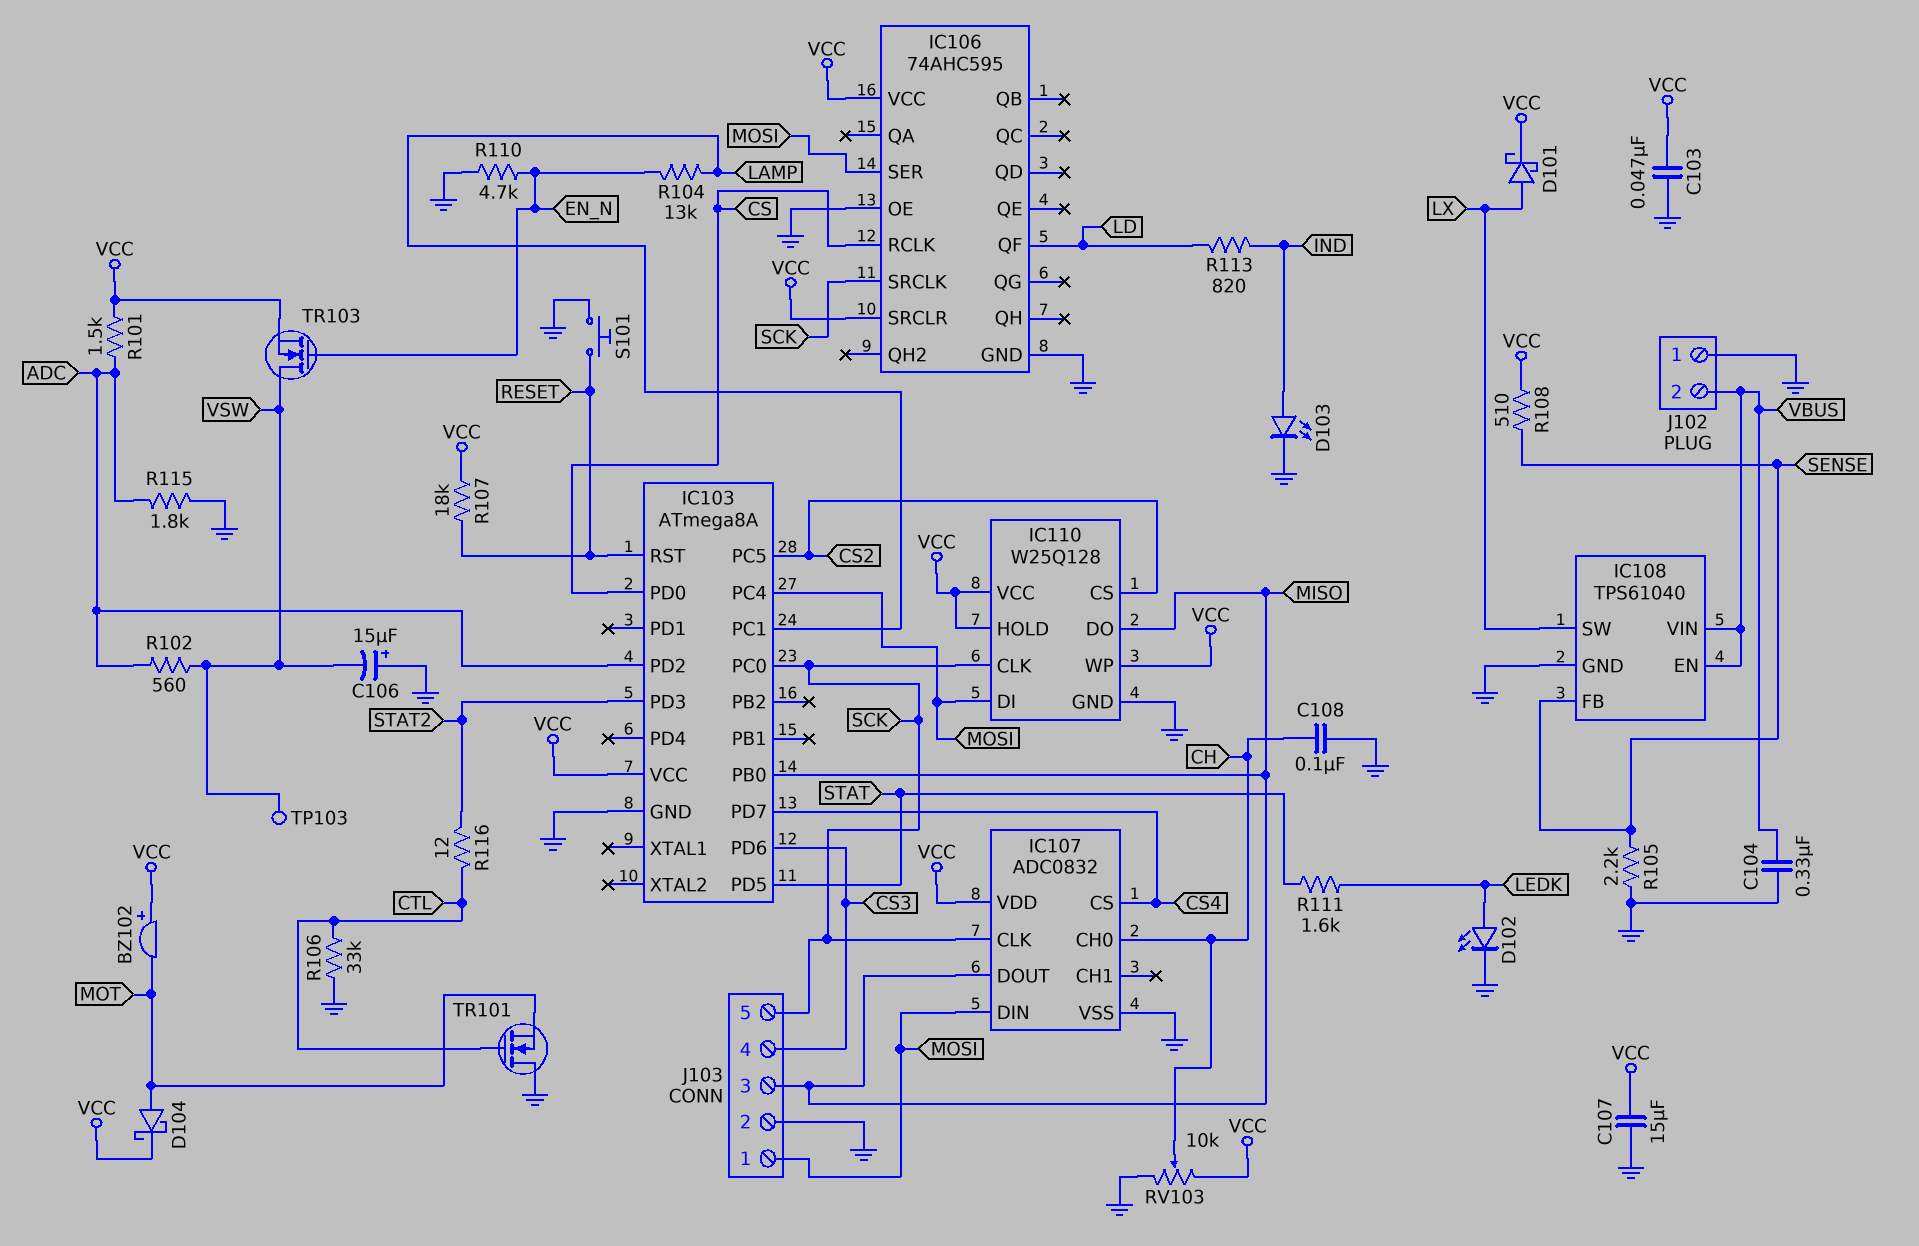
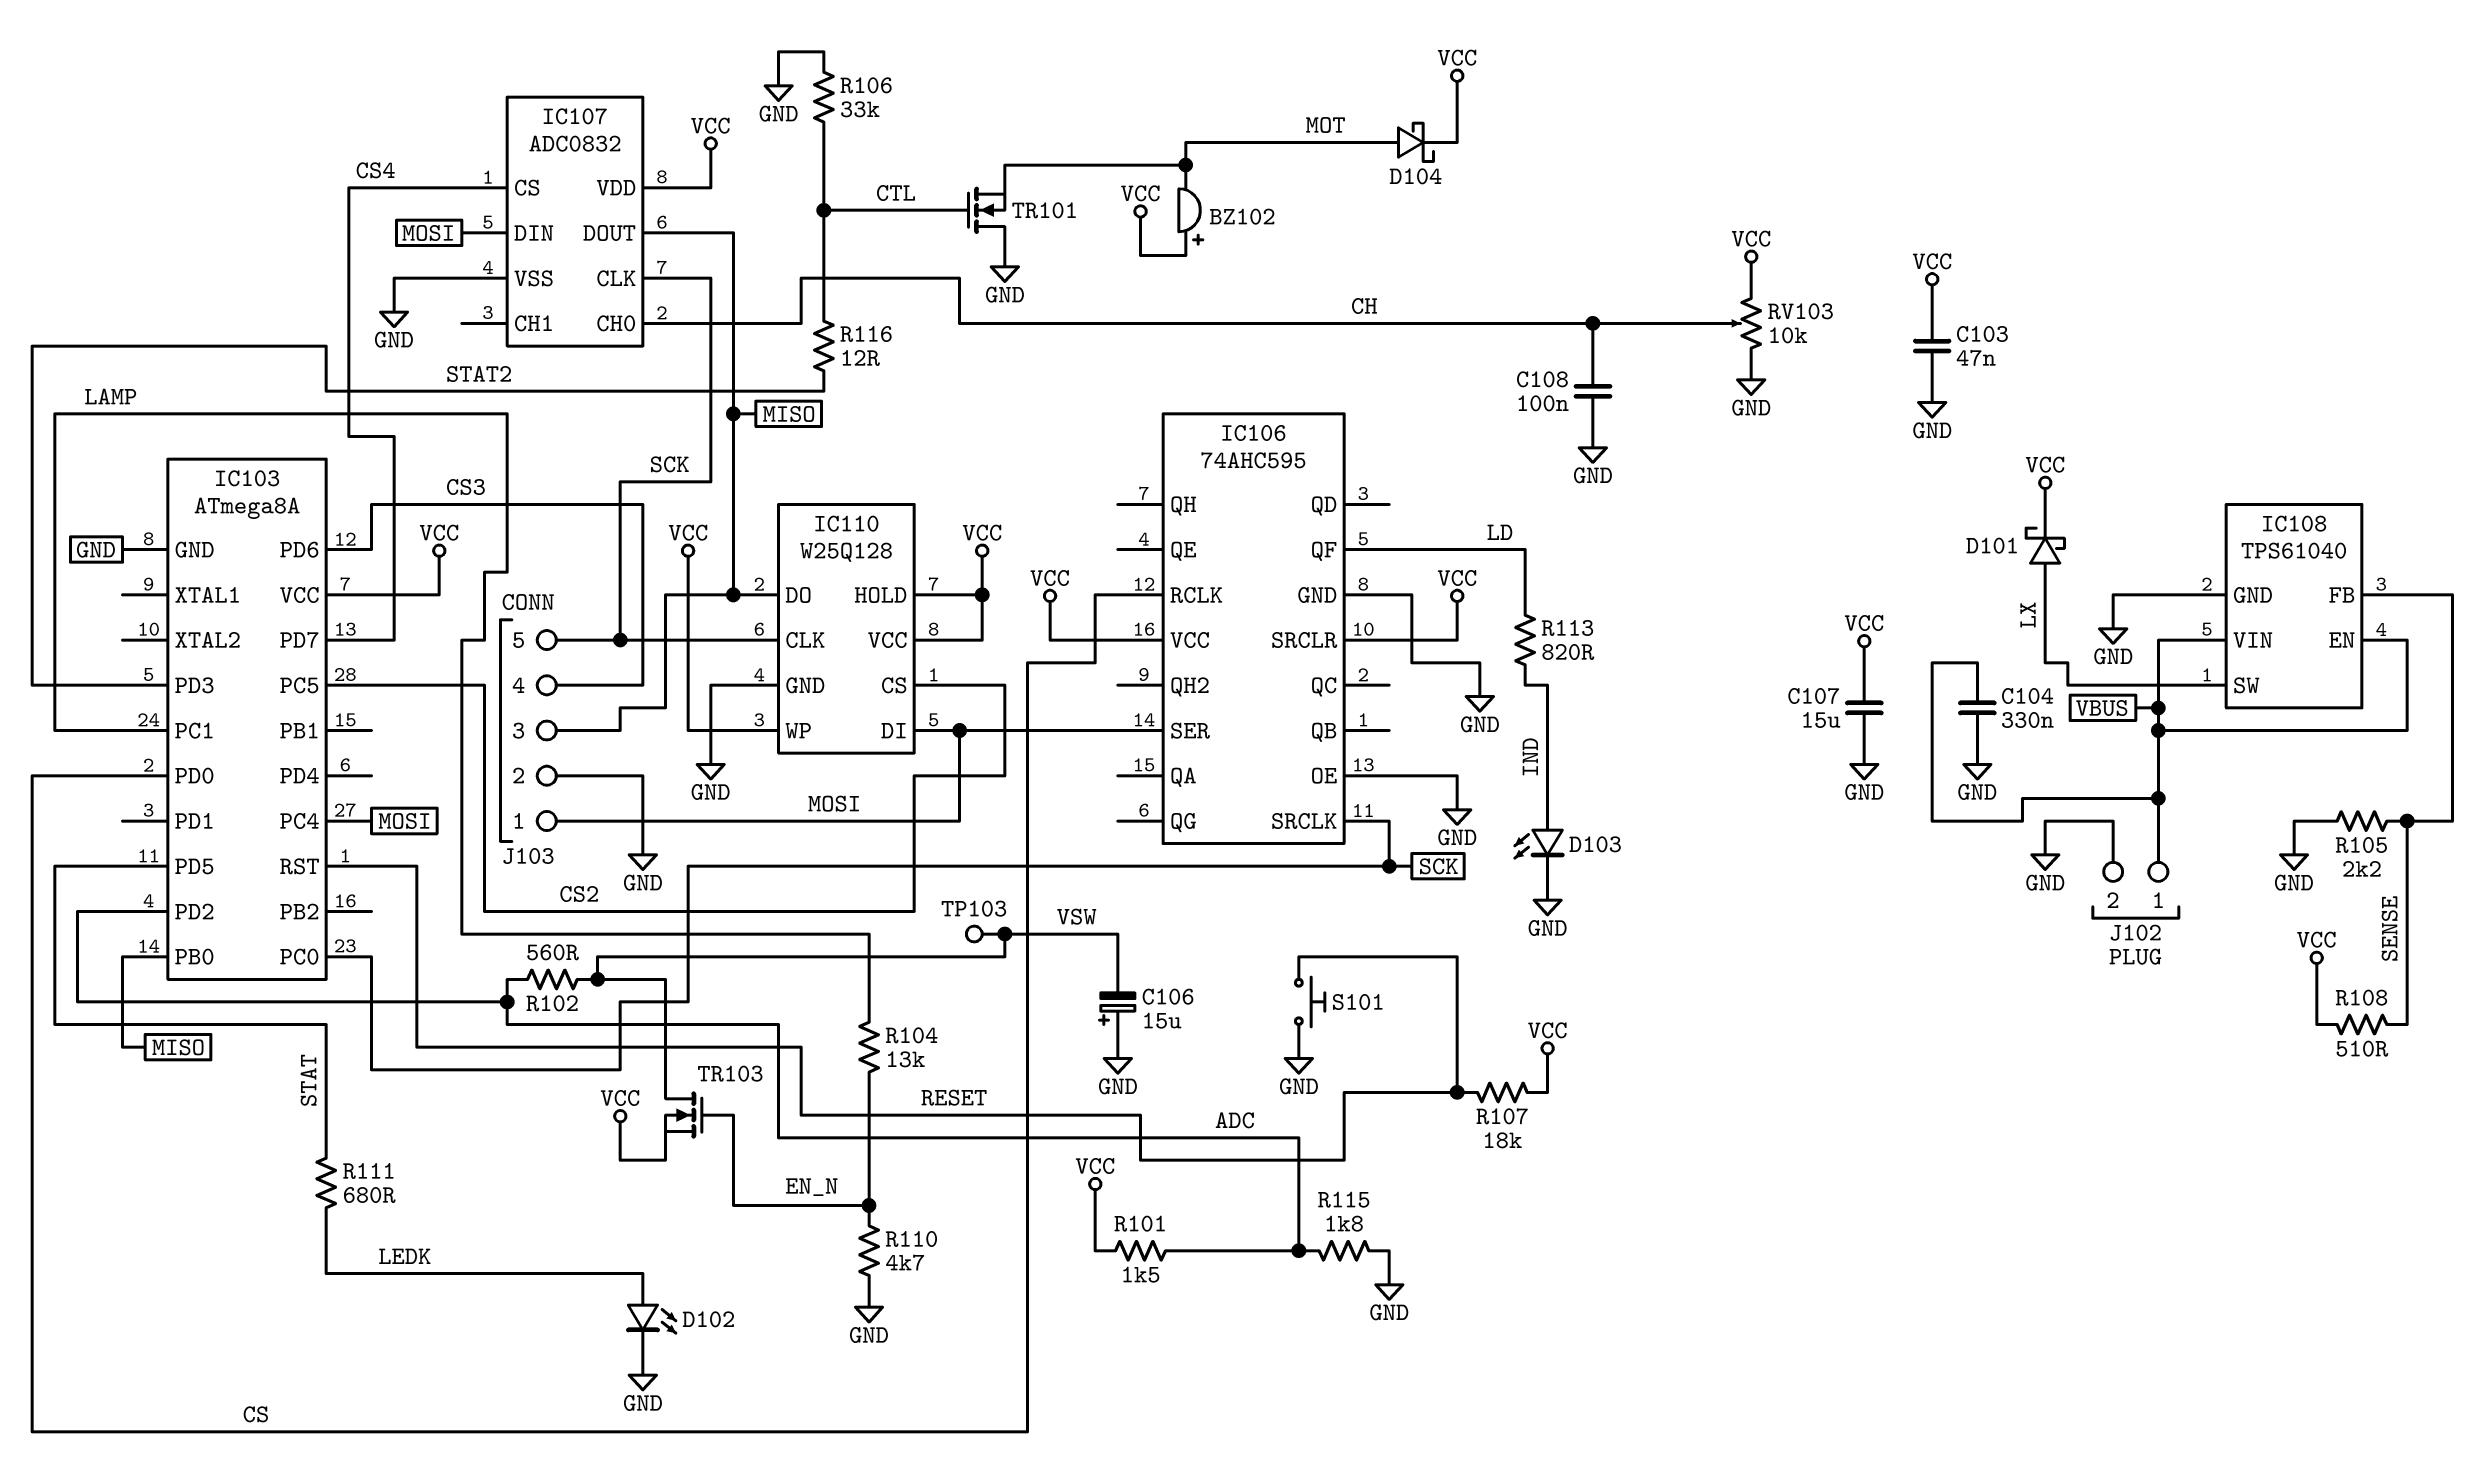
J102 pin 1: GND -> VBUS
J102 pin 2: VBUS -> GND
R111: 1.6k (LEDK, STAT) -> 680 (LEDK, STAT)

